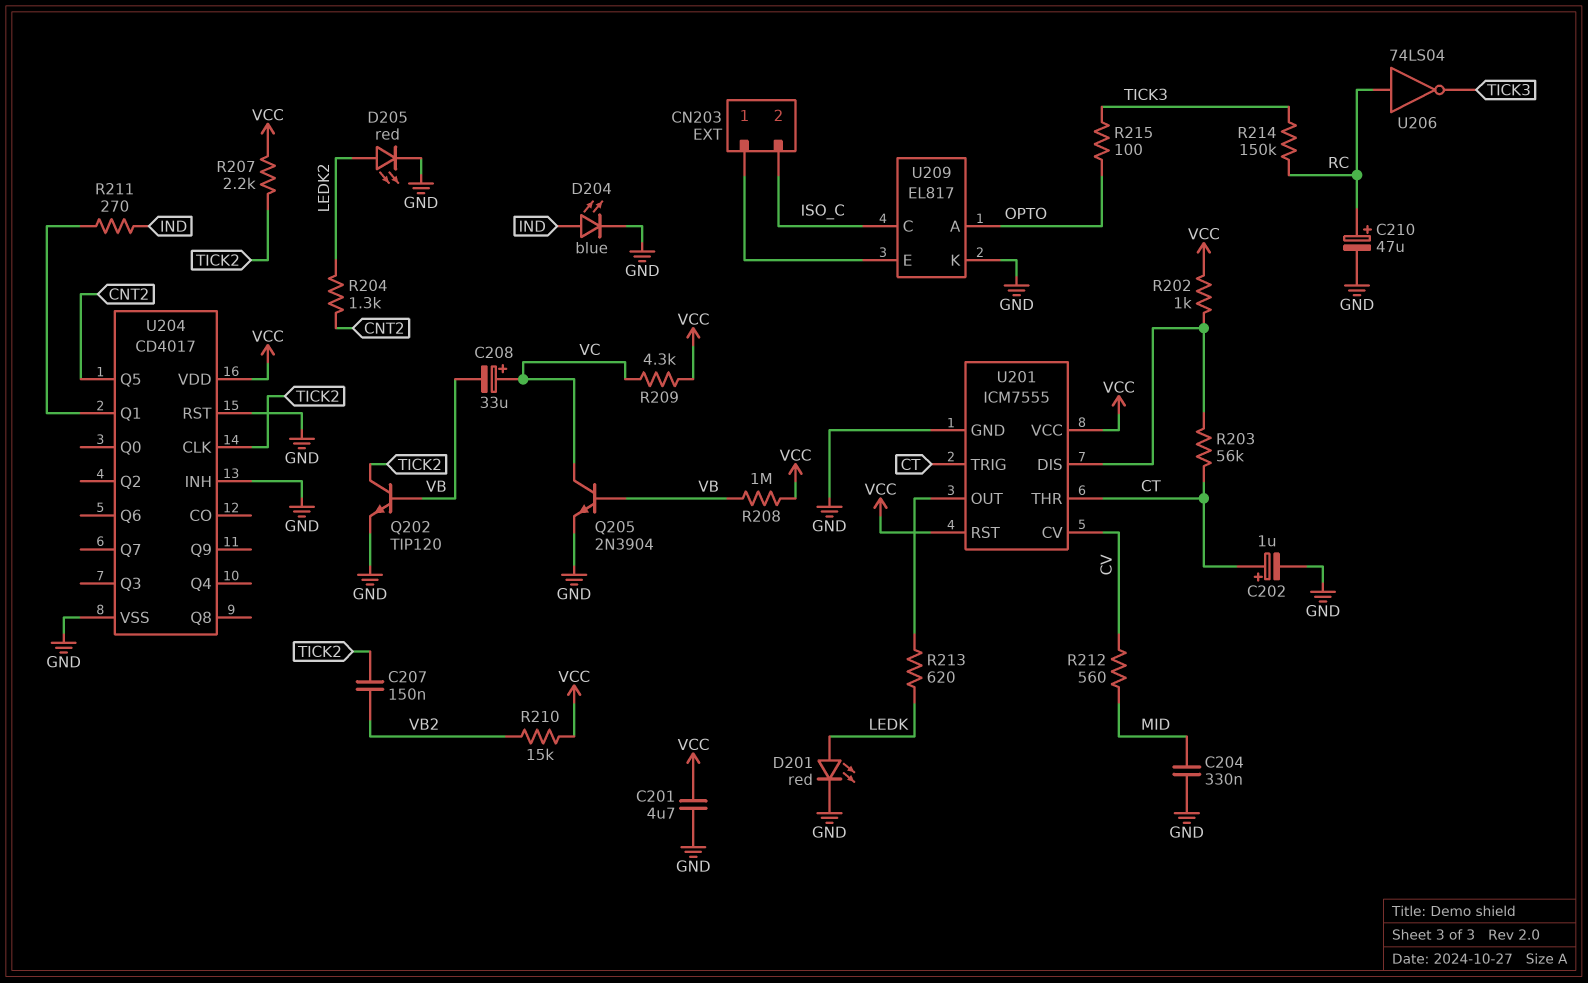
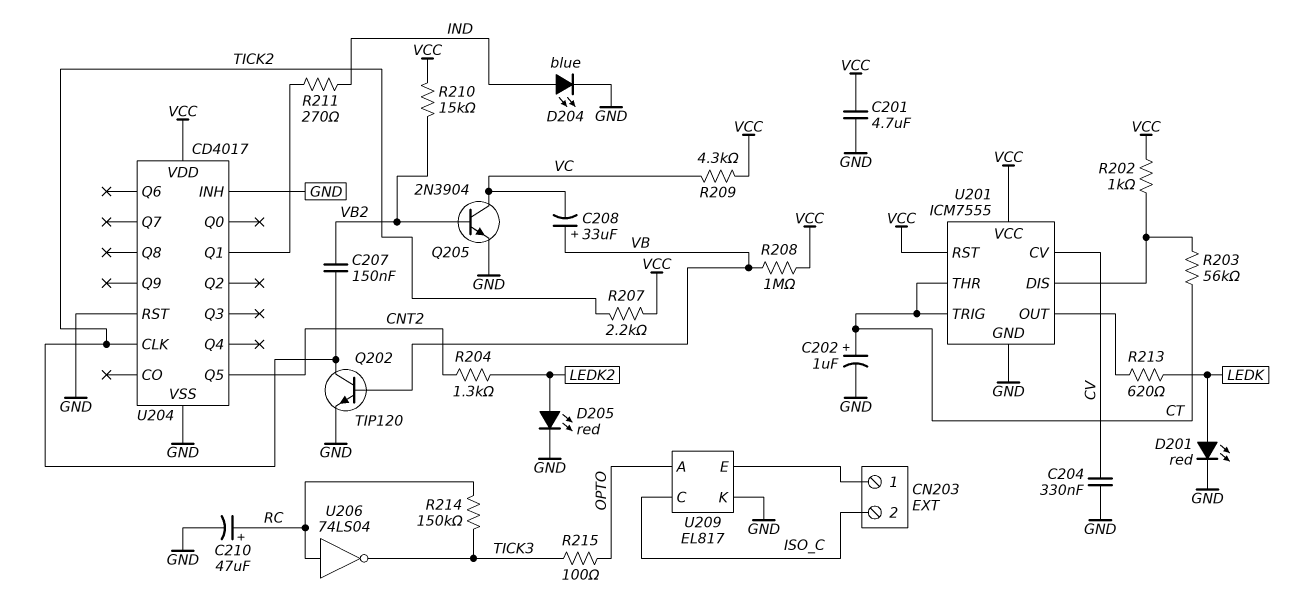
C204: 330nF (GND, MID) -> 330nF (CV, GND)
C208: 33uF (plus VC, minus VB) -> 33uF (plus VB, minus VC)
Q205: NPN 2N3904 (B VB, C VC, E GND) -> NPN 2N3904 (B VB2, C VC, E GND)
R212: 560 (CV, MID) -> none

